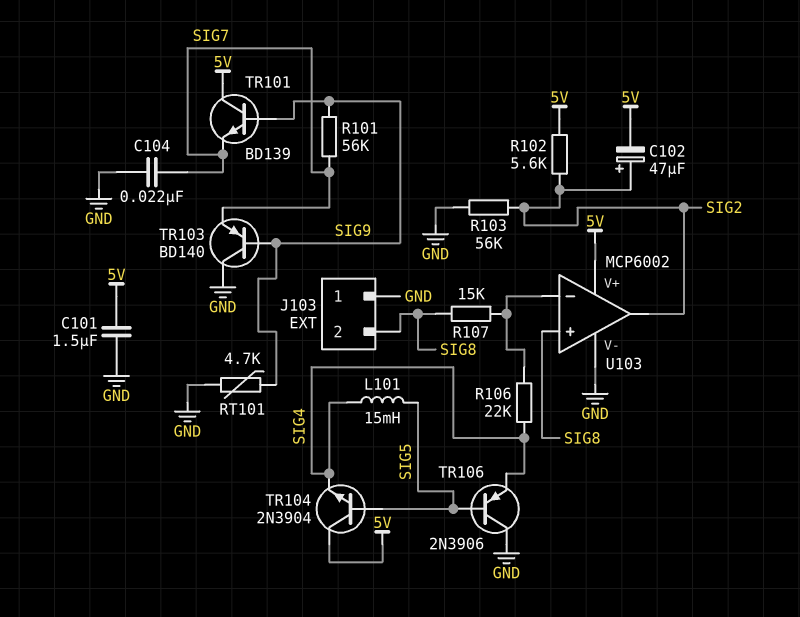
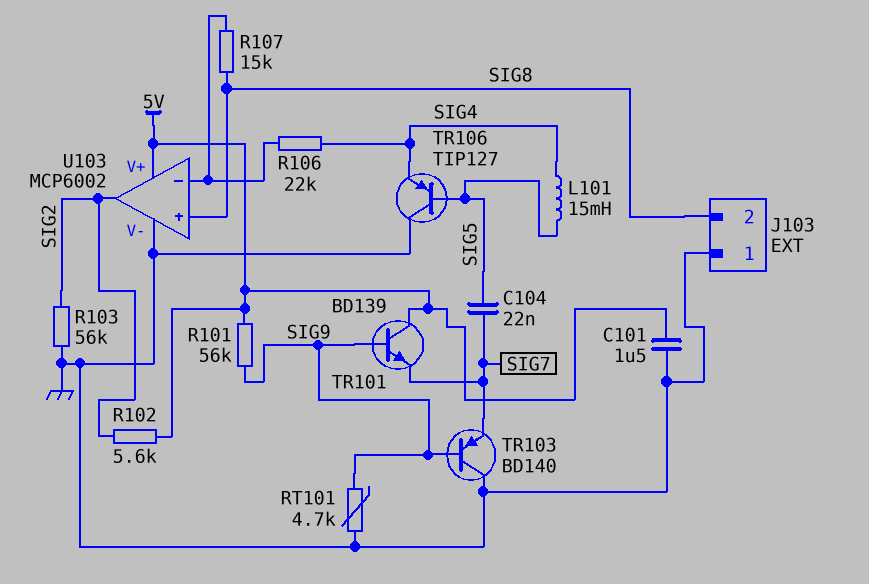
C102: 47uF (plus SIG2, minus 5V) -> none
C104: 22nF (GND, SIG7) -> 22nF (SIG5, SIG7)
R101: 56k (SIG7, SIG9) -> 56k (5V, SIG9)
TR104: NPN 2N3904 (B SIG5, C 5V, E SIG4) -> none
TR106: PNP 2N3906 (B SIG5, C GND, E SIG4) -> PNP TIP127 (B SIG5, C GND, E SIG4)

